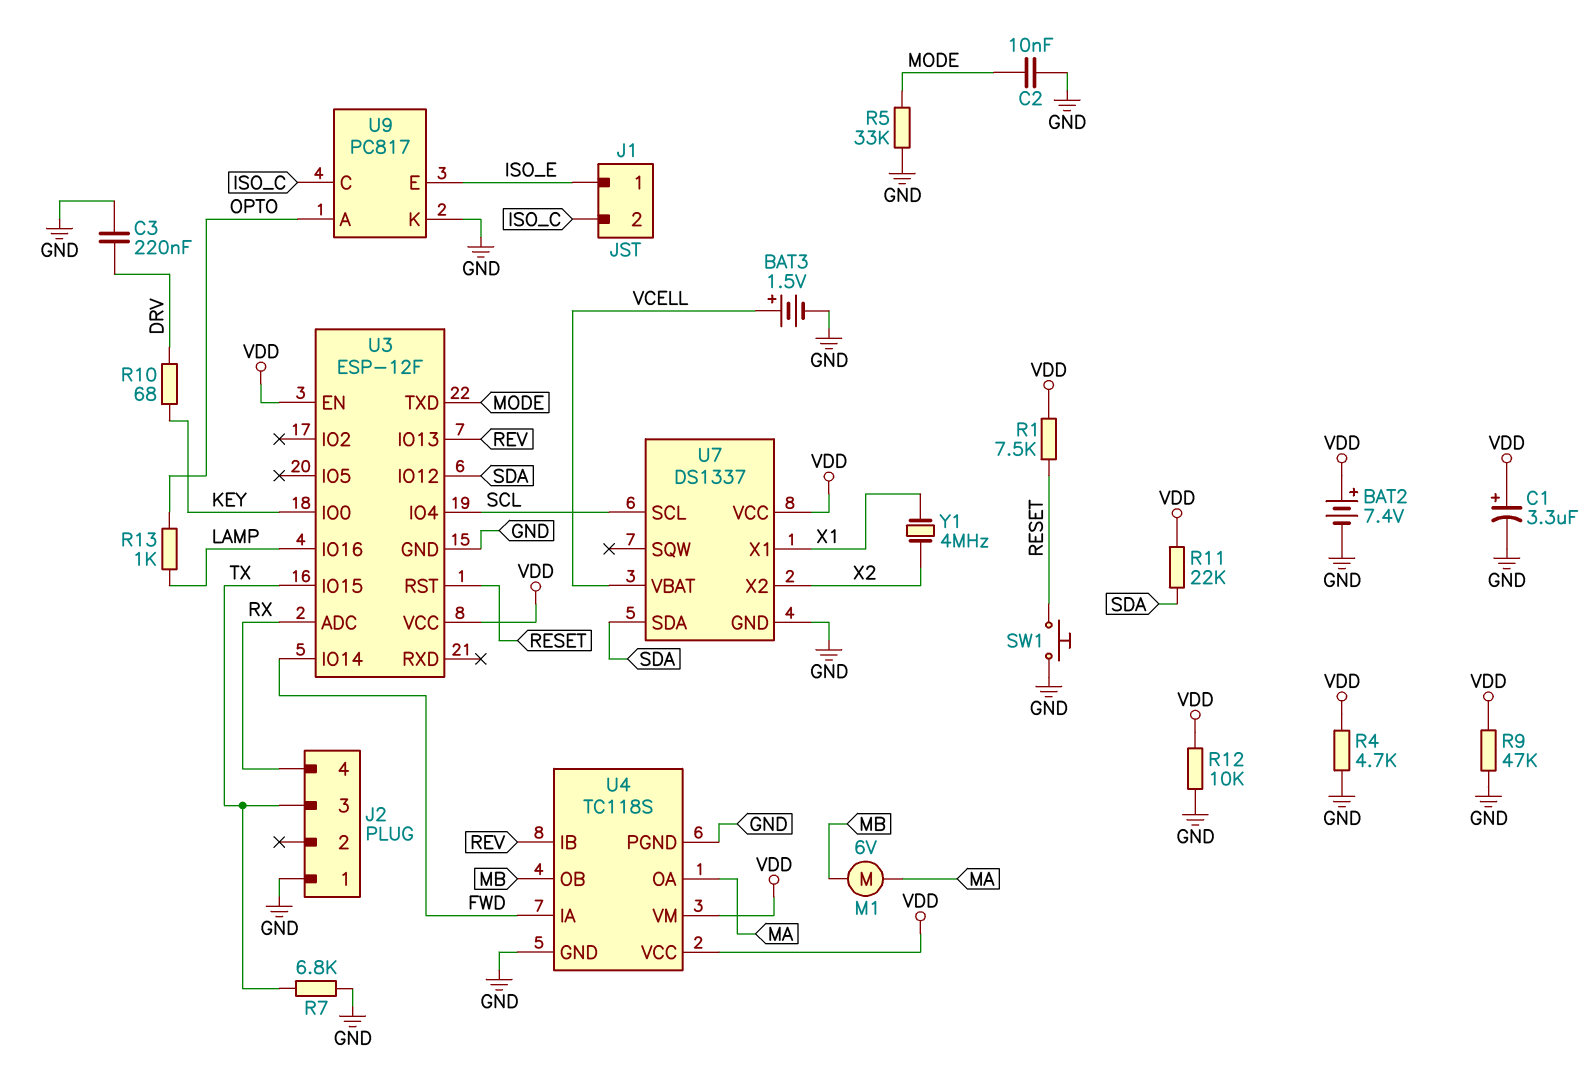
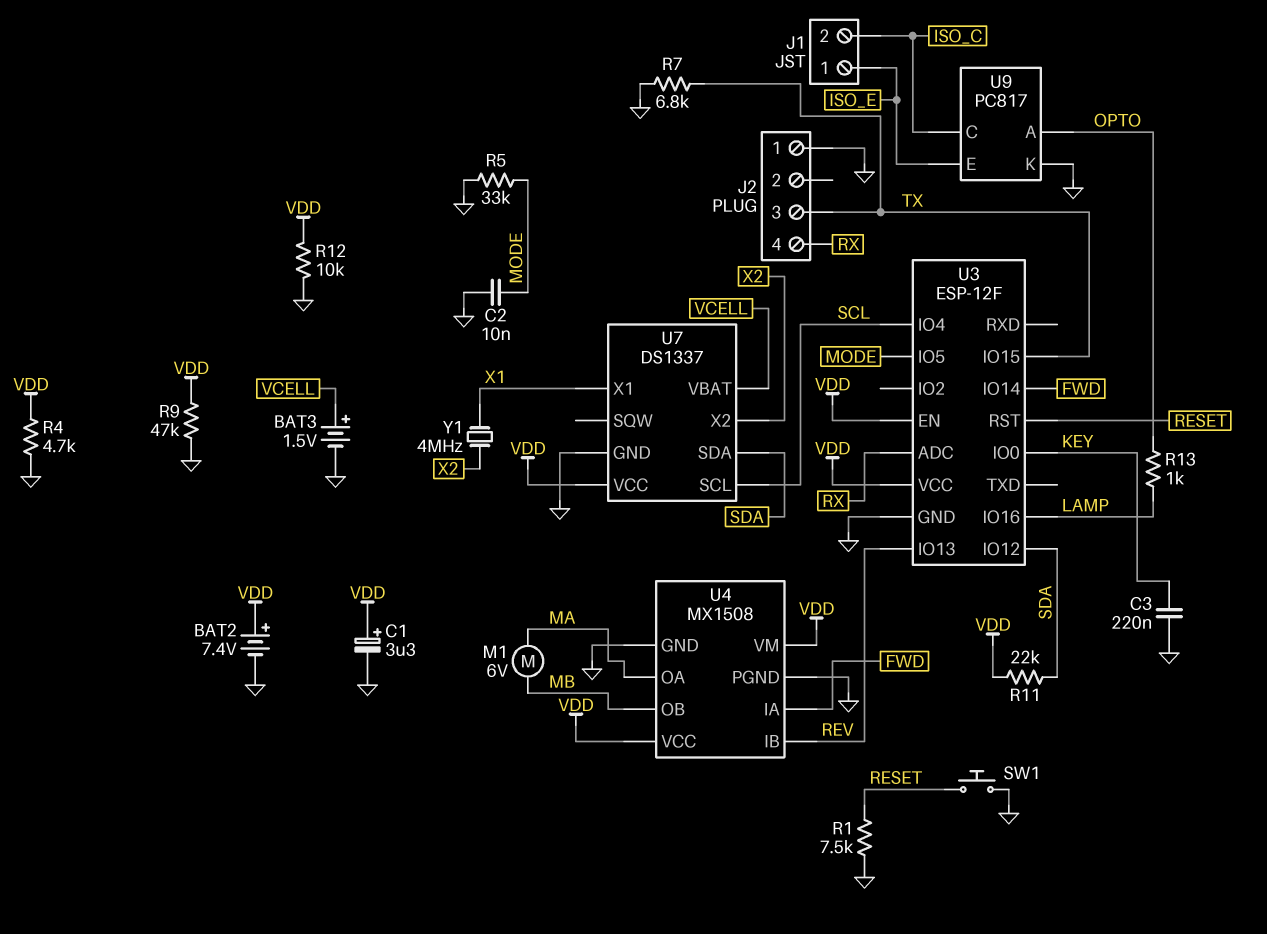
C3: 220nF (DRV, GND) -> 220nF (GND, KEY)
R1: 7.5k (RESET, VDD) -> 7.5k (GND, RESET)
R10: 68 (DRV, KEY) -> none
U3 pin IO5: none -> MODE
U3 pin TXD: MODE -> none
U4: TC118S -> MX1508

